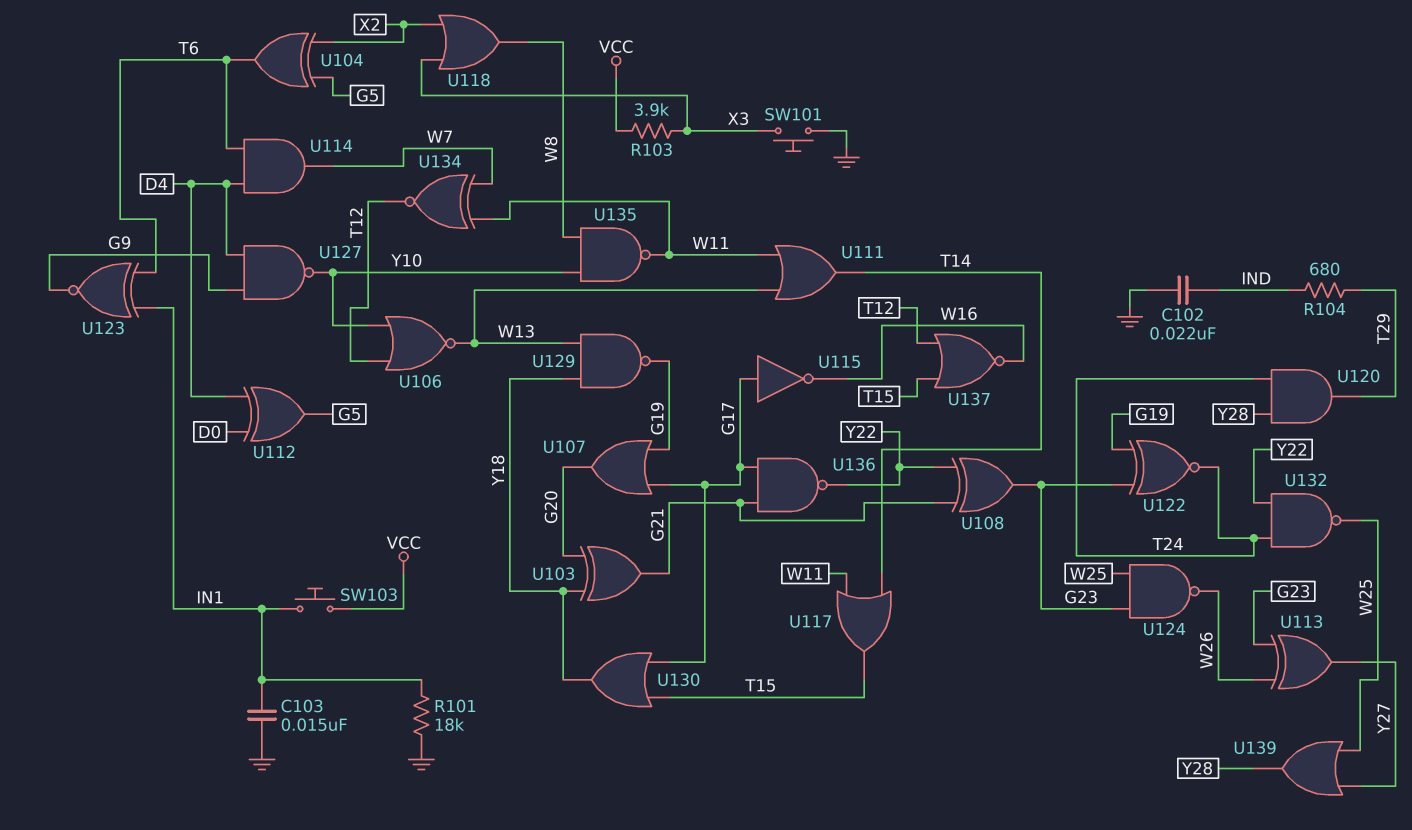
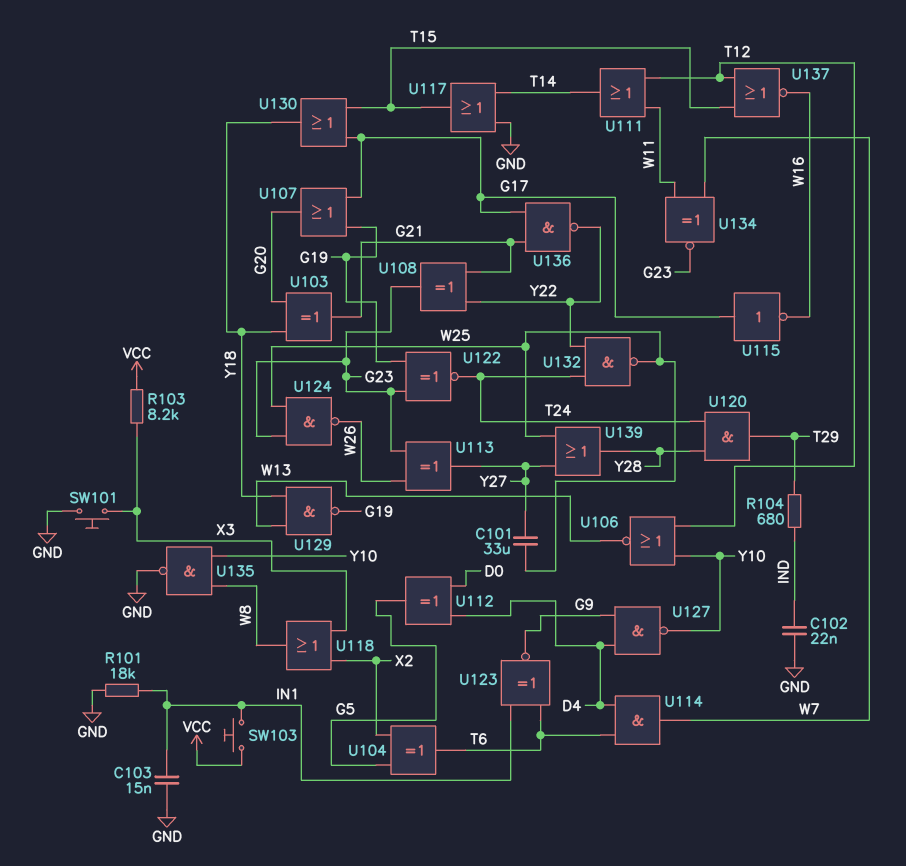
C101: none -> 33uF (W25, Y27)
R103: 3.9k (VCC, X3) -> 8.2k (VCC, X3)
U111: OR (in W11, in W13, out T14) -> OR (in T12, in W11, out T14)
U117: OR (in T14, in W11, out T15) -> OR (in GND, in T14, out T15)
U134: XNOR (in W7, in W11, out T12) -> XNOR (in W7, in W11, out G23)
U135: NAND (in W8, in Y10, out W11) -> NAND (in W8, in Y10, out GND)

